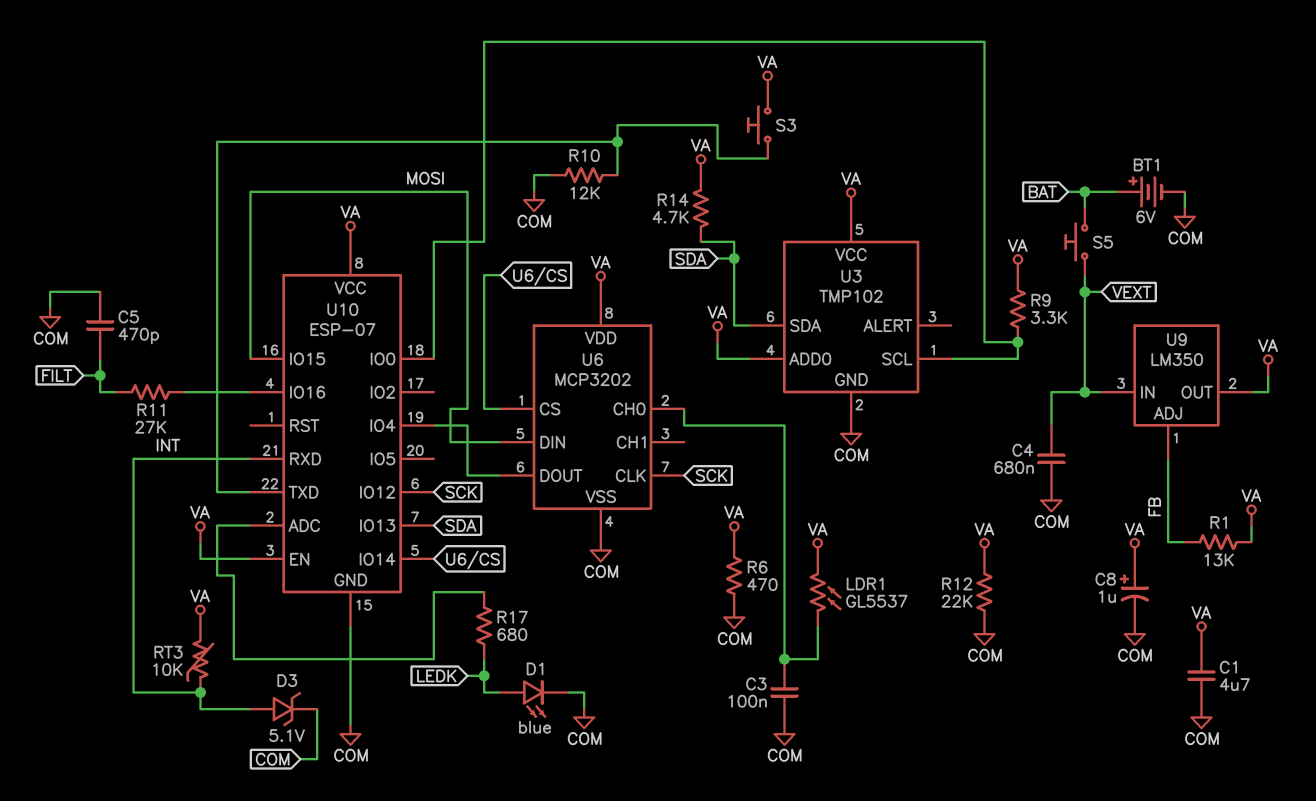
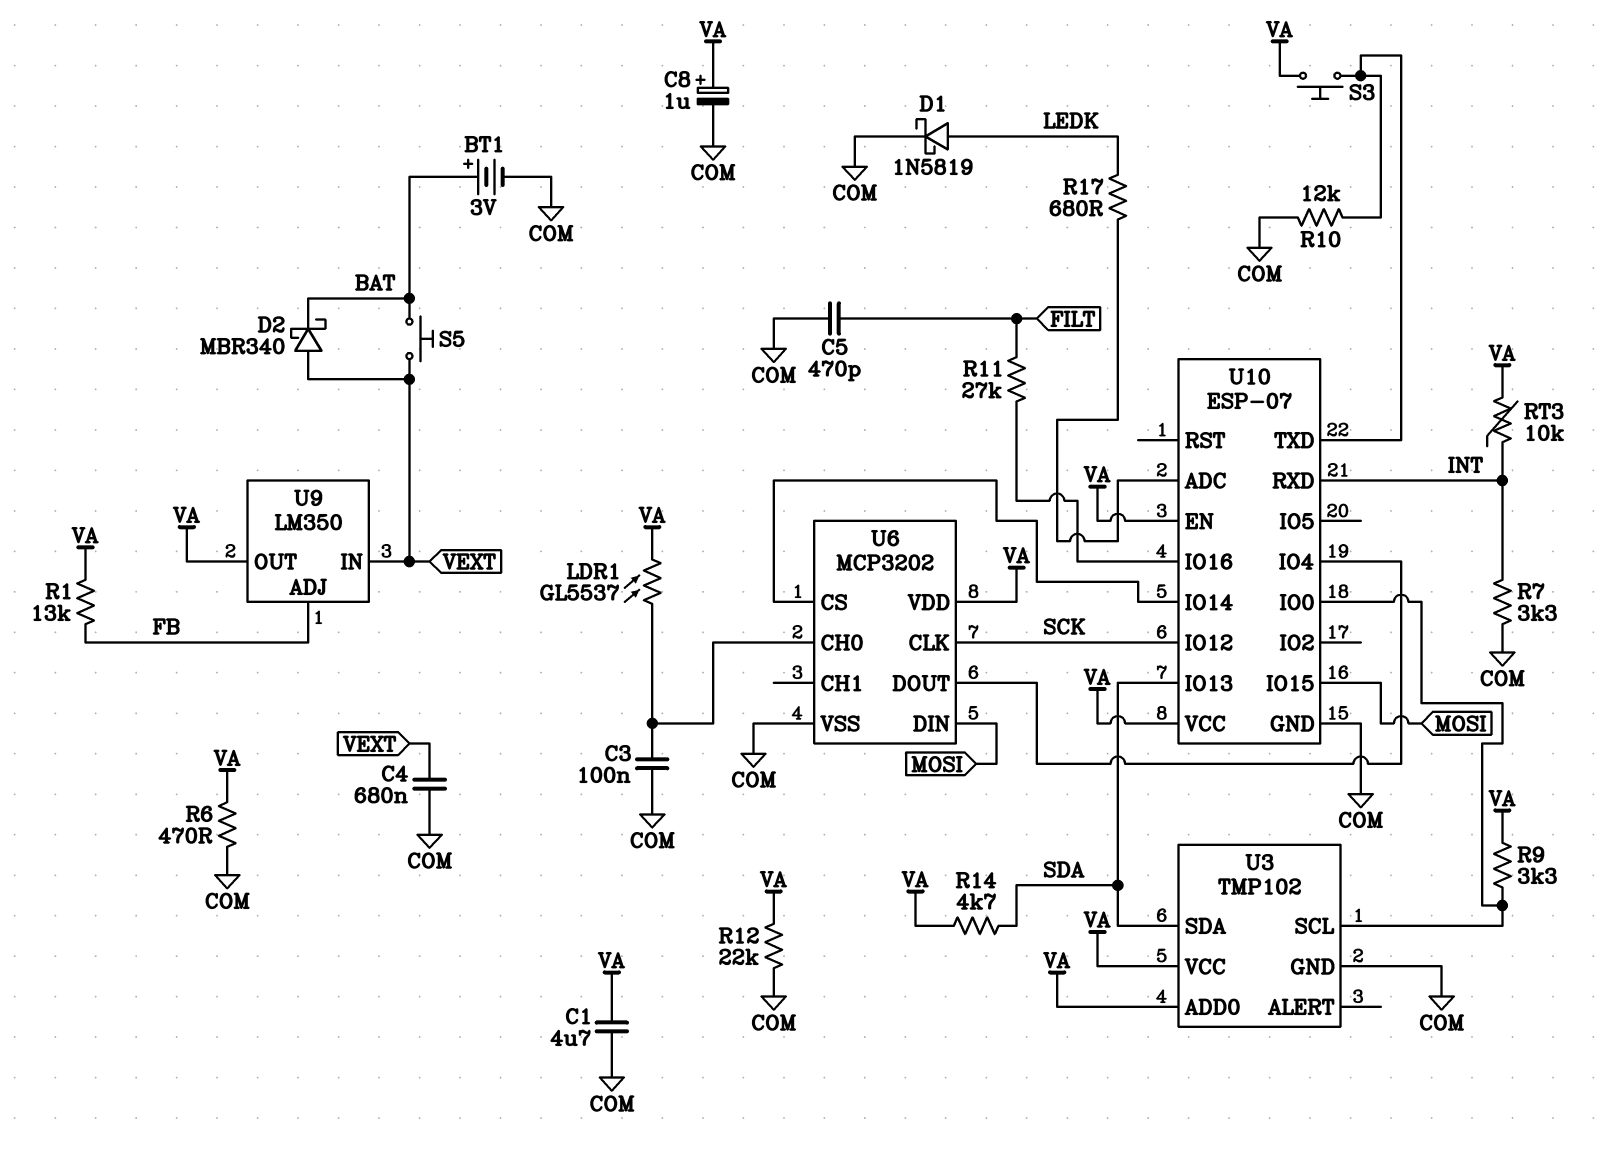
BT1: 6V (plus BAT, minus COM) -> 3V (plus BAT, minus COM)
D1: LED blue (A LEDK, K COM) -> schottky 1N5819 (A LEDK, K COM)
D2: none -> schottky MBR340 (A VEXT, K BAT)
D3: zener 5.1V (A INT, K COM) -> none
R7: none -> 3.3k (COM, INT)

